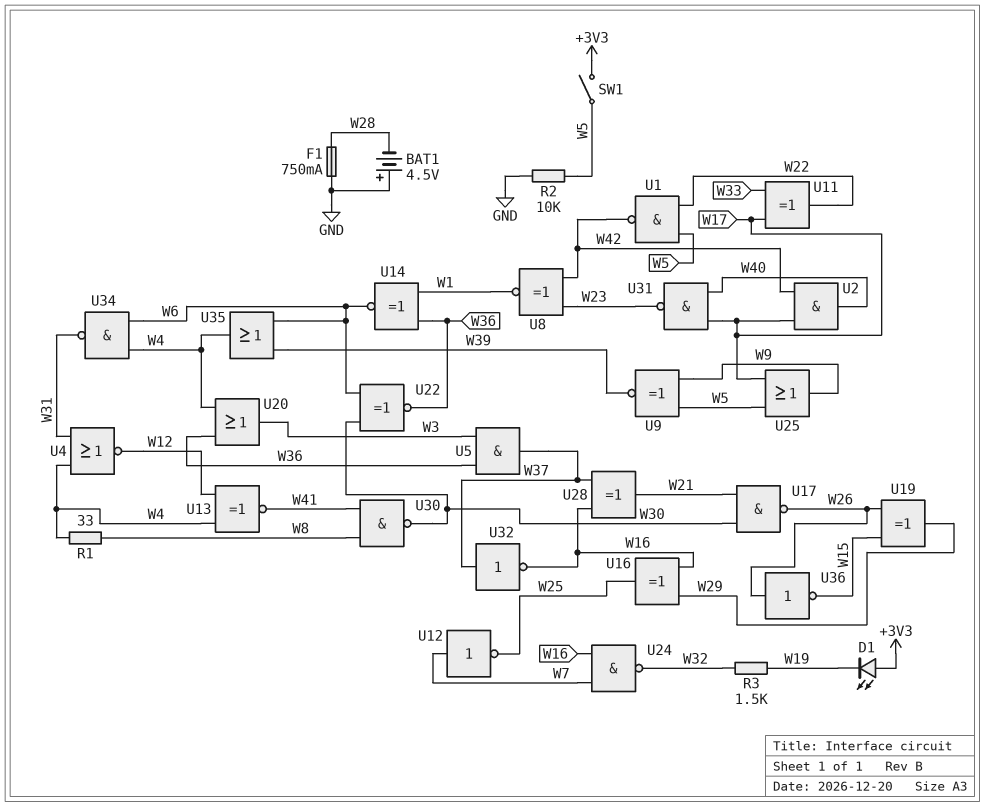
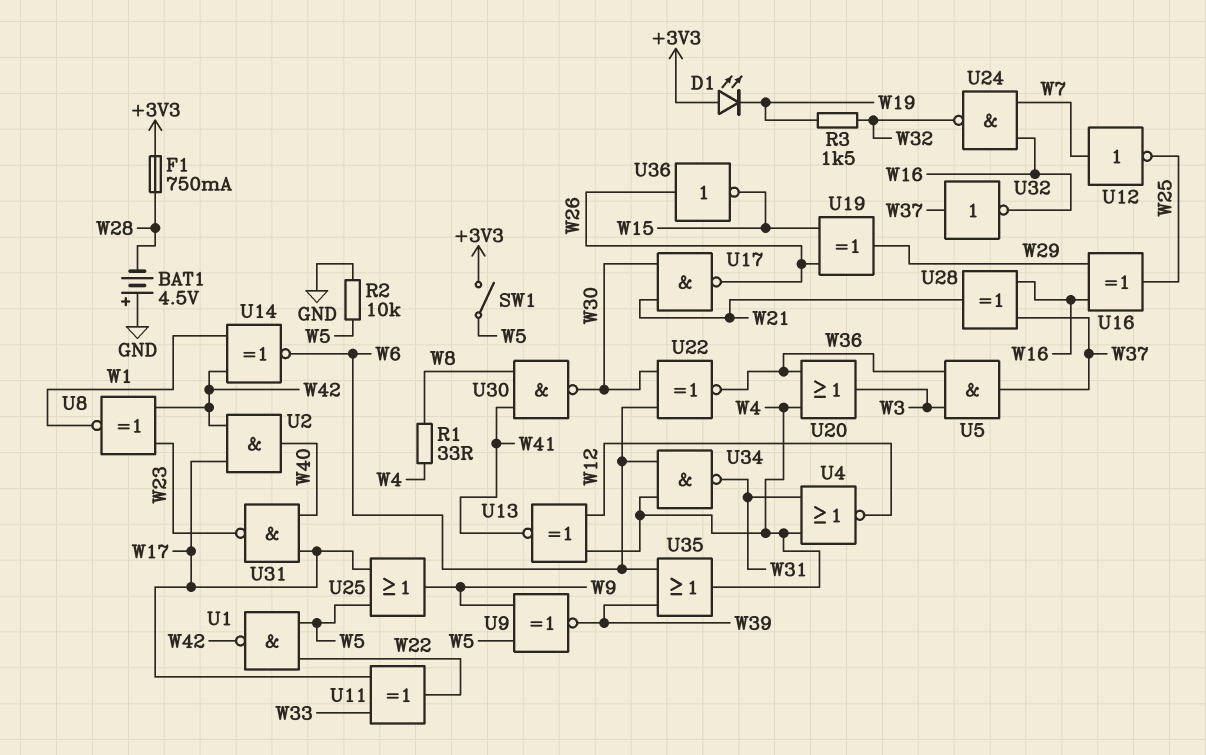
F1: 750mA (GND, W28) -> 750mA (+3V3, W28)
U14: XNOR (in W1, in W36, out W6) -> XNOR (in W1, in W42, out W6)

